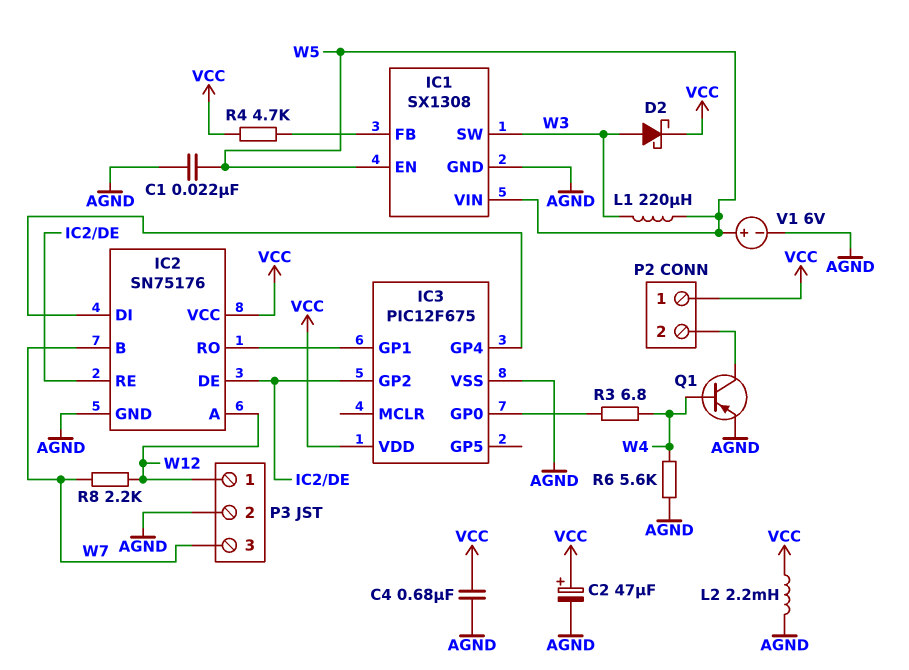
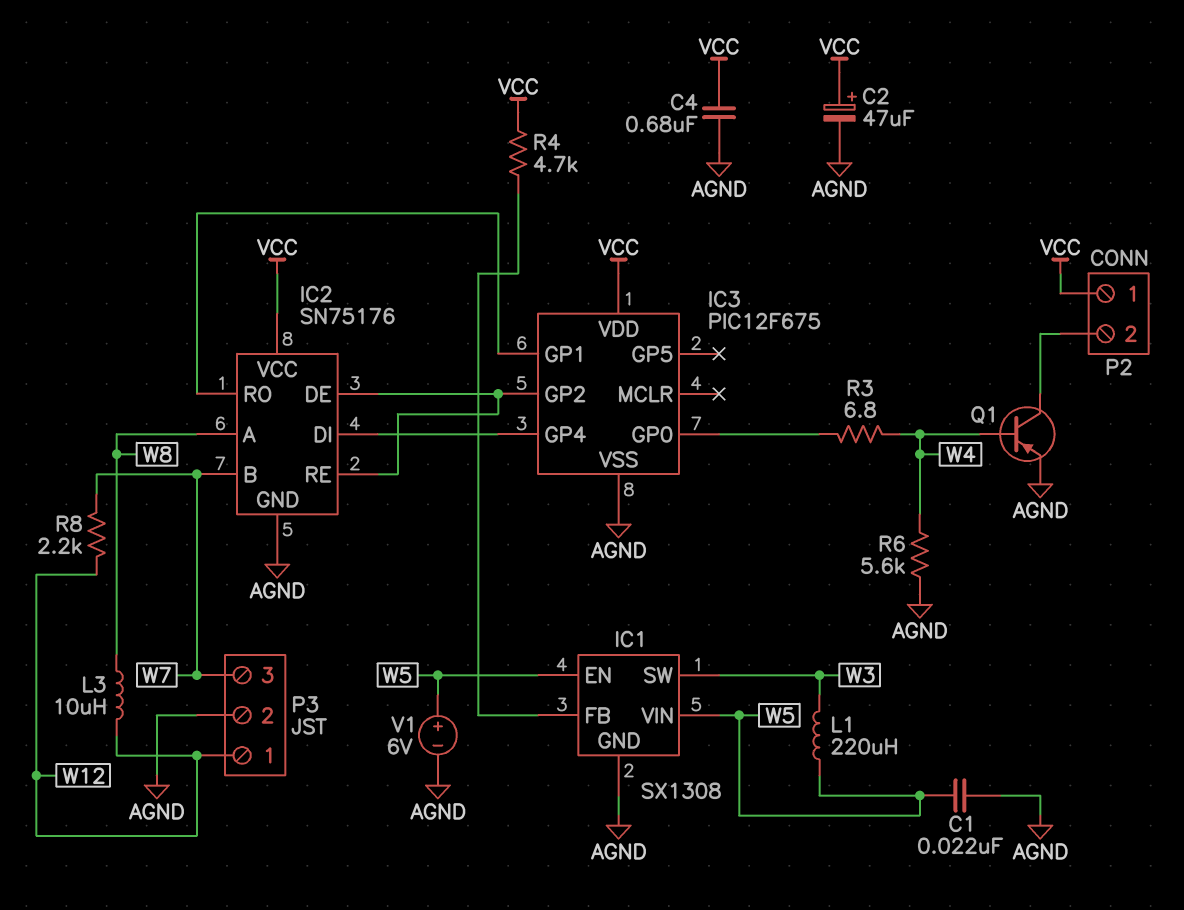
D2: schottky (A W3, K VCC) -> none
IC2 pin A: W12 -> W8
L2: 2.2mH (AGND, VCC) -> none
L3: none -> 10uH (W8, W12)

